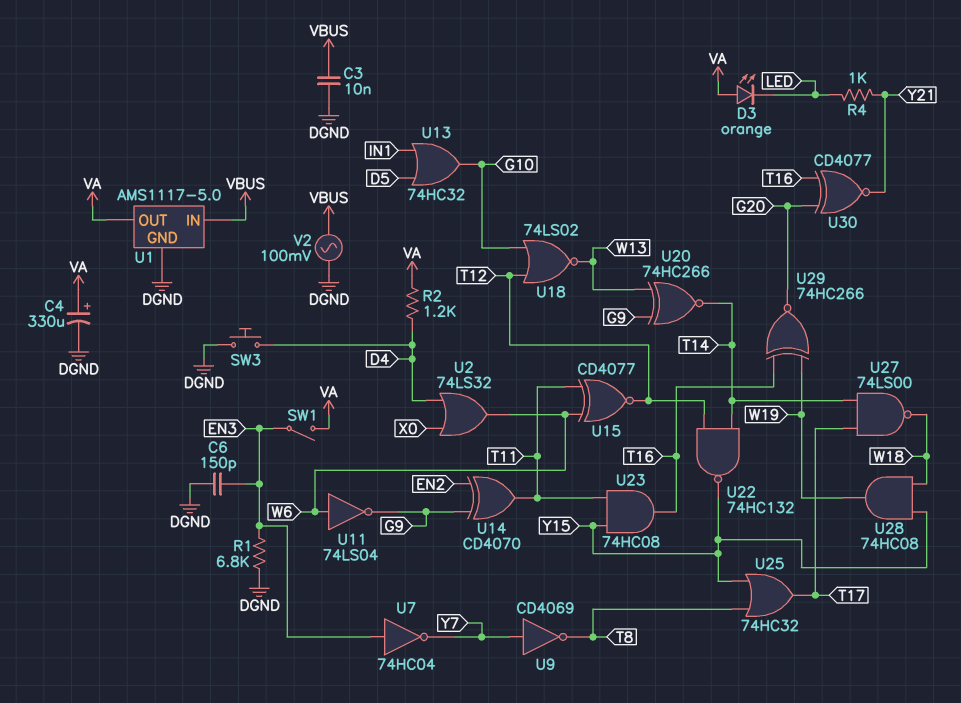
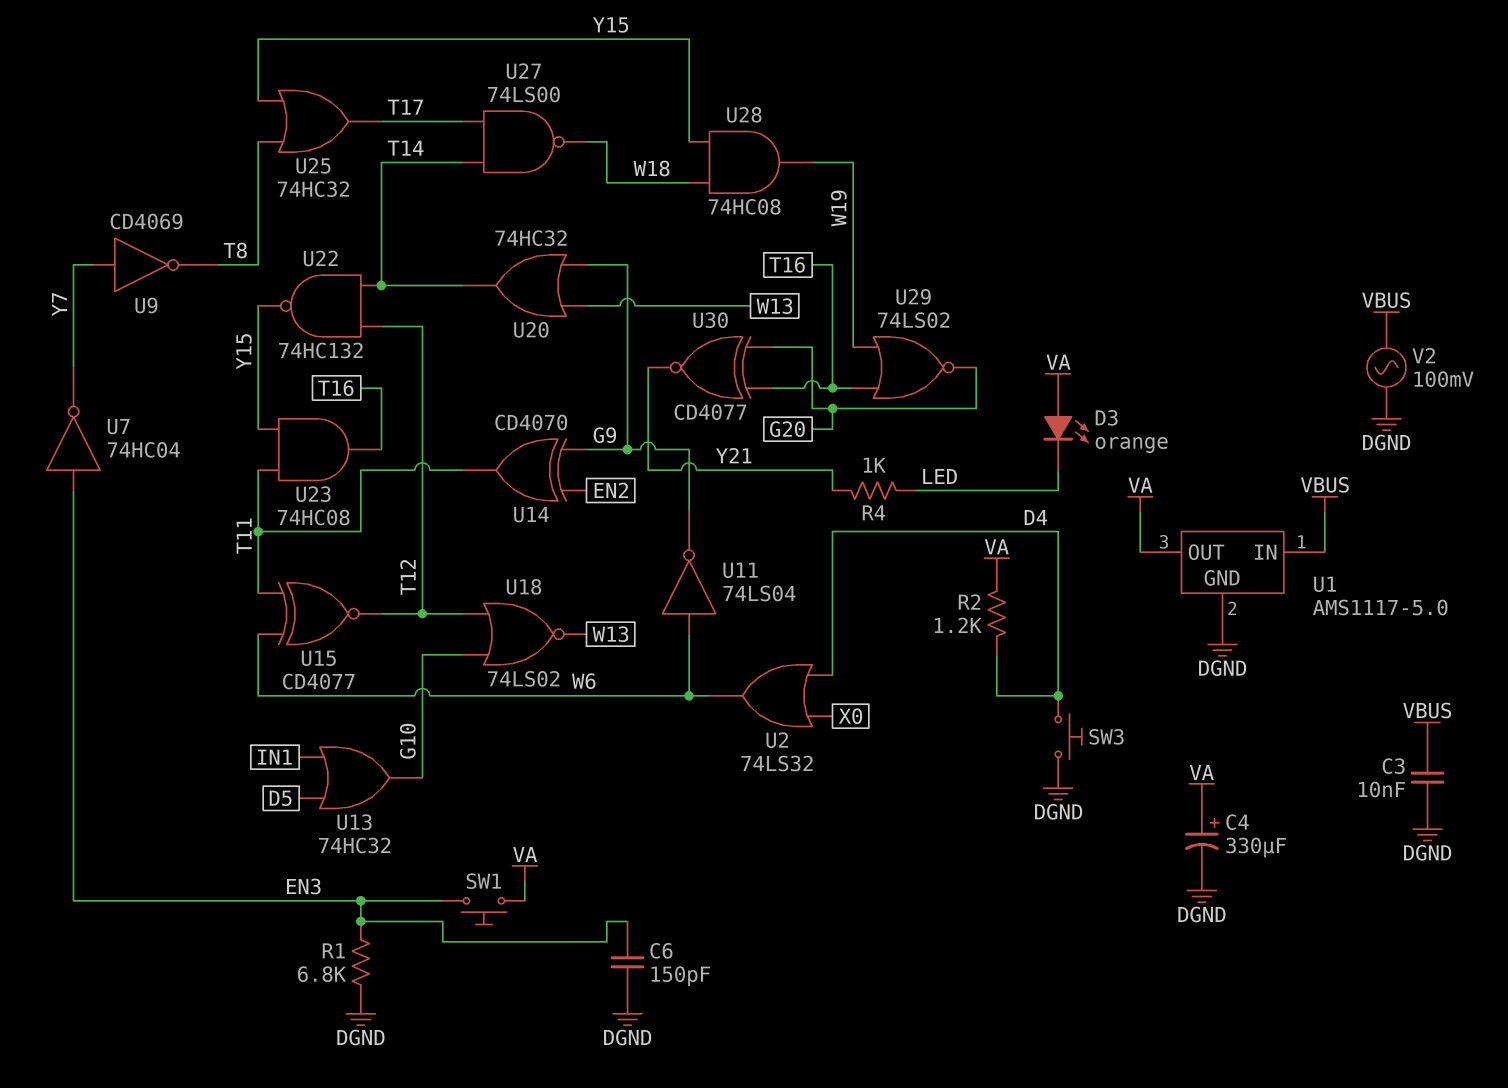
SW1: switch (EN3, VA) -> button (EN3, VA)
U20: XNOR 74HC266 (in G9, in W13, out T14) -> OR 74HC32 (in G9, in W13, out T14)
U29: XNOR 74HC266 (in T16, in W19, out G20) -> NOR 74LS02 (in T16, in W19, out G20)

